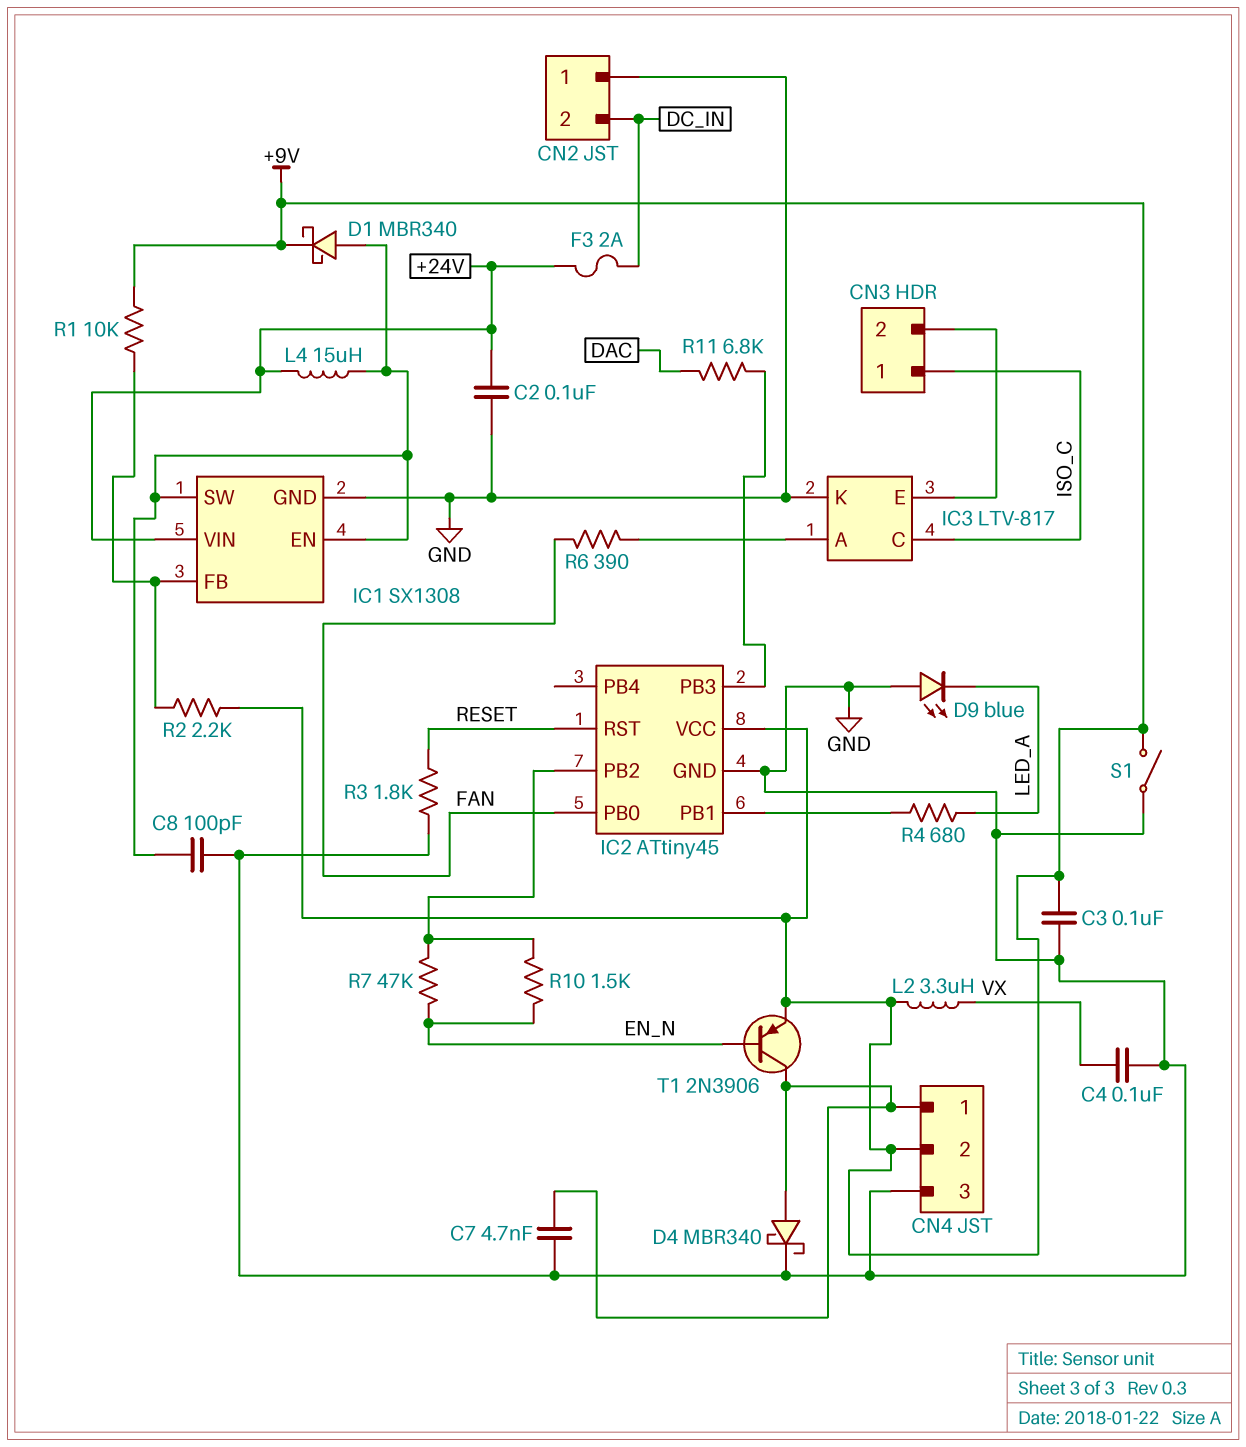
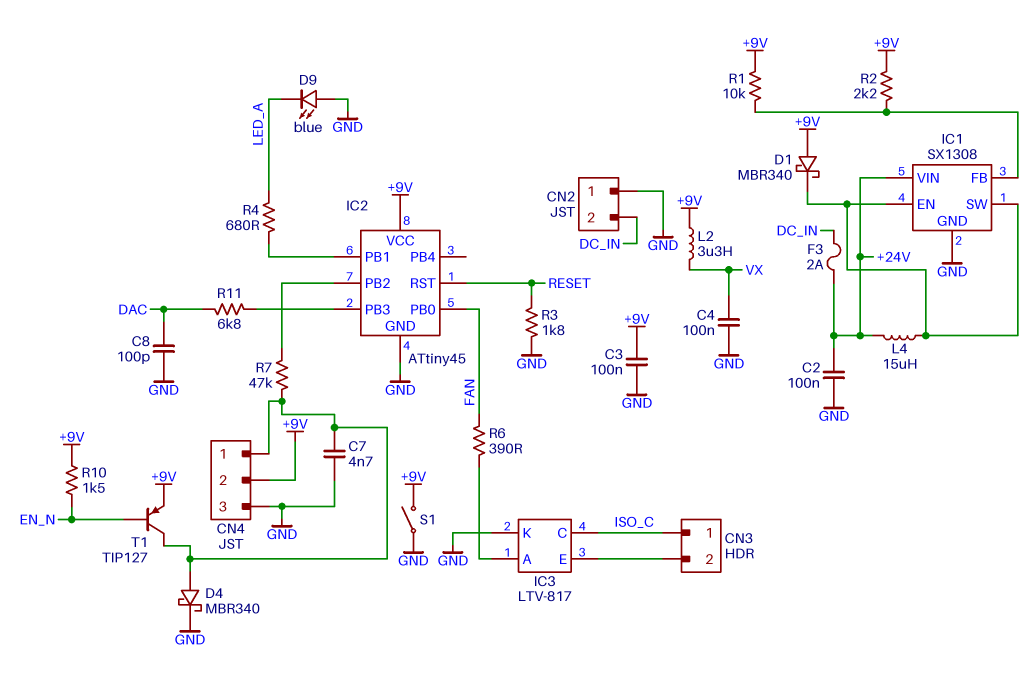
C8: 100pF (GND, IC1/EN) -> 100pF (DAC, GND)
D1: schottky MBR340 (A IC1/EN, K +9V) -> schottky MBR340 (A +9V, K IC1/EN)
R7: 47k (EN_N, IC2/PB2) -> 47k (CN4/1, IC2/PB2)
R10: 1.5k (EN_N, IC2/PB2) -> 1.5k (+9V, EN_N)
T1: PNP 2N3906 (B EN_N, C CN4/1, E +9V) -> PNP TIP127 (B EN_N, C CN4/1, E +9V)

